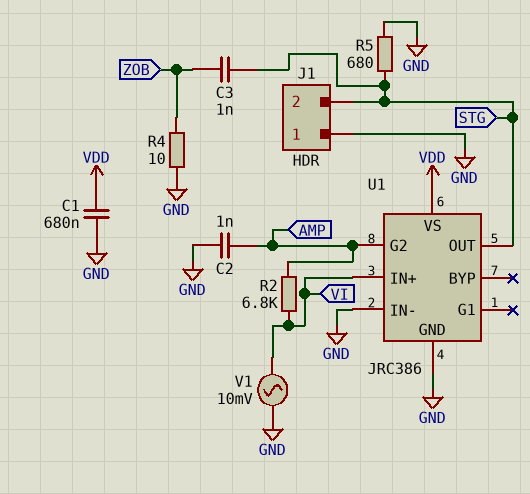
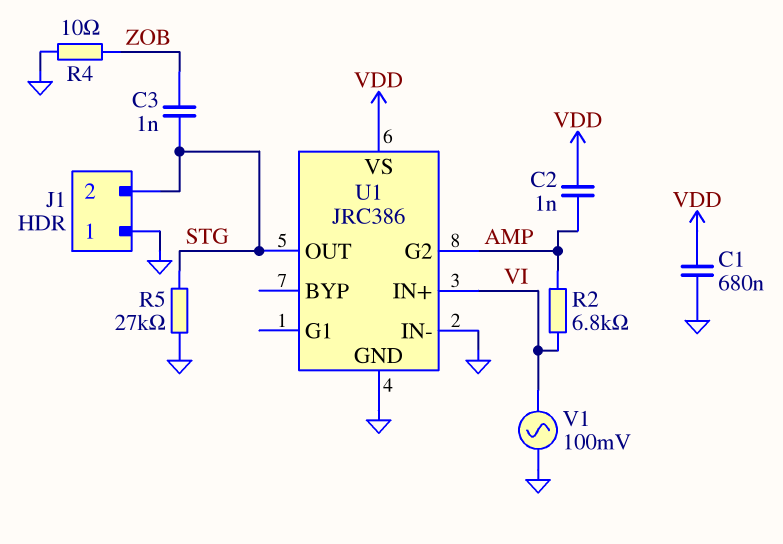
C2: 1nF (AMP, GND) -> 1nF (AMP, VDD)
R5: 680 (GND, STG) -> 27k (GND, STG)
V1: AC 10mV (GND, VI) -> AC 100mV (GND, VI)

